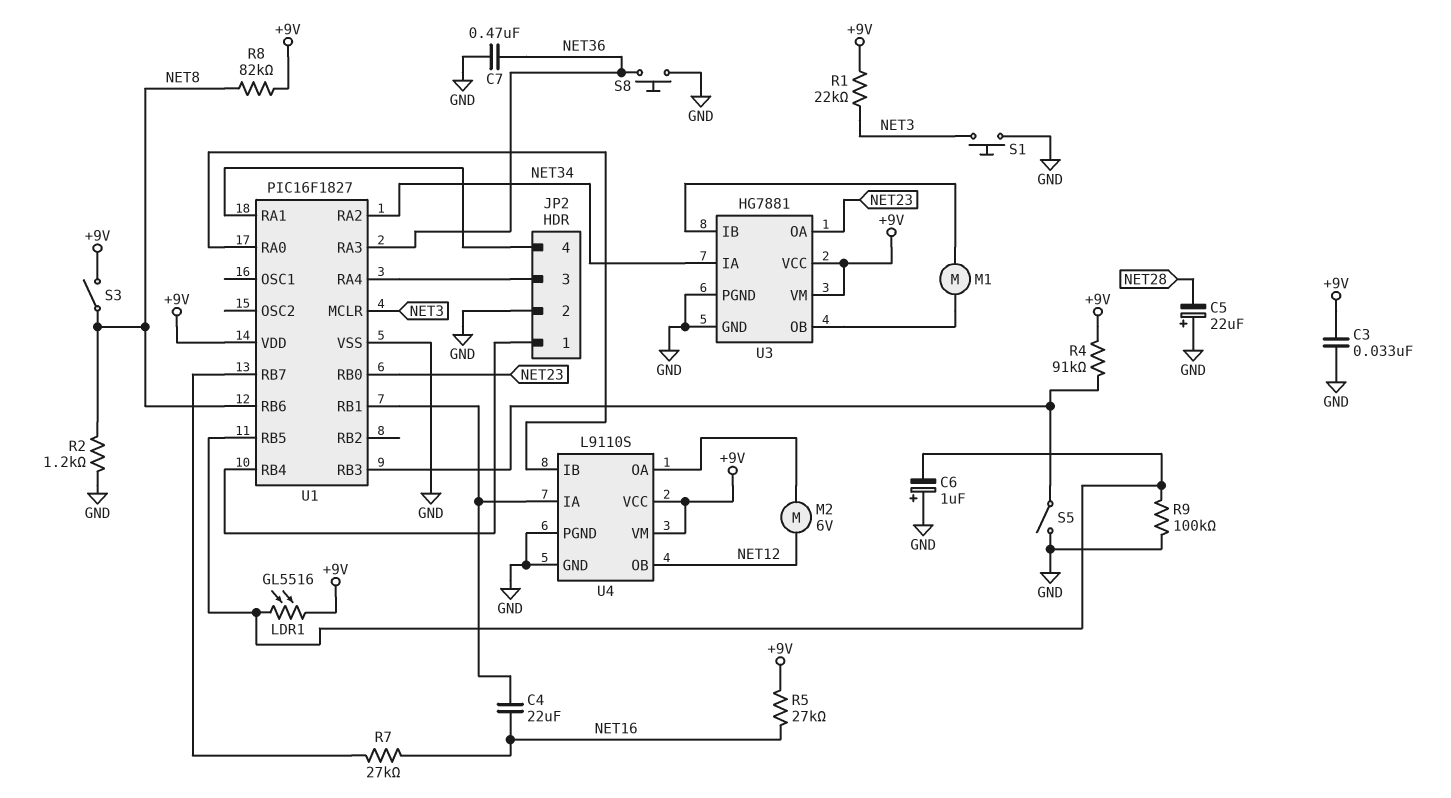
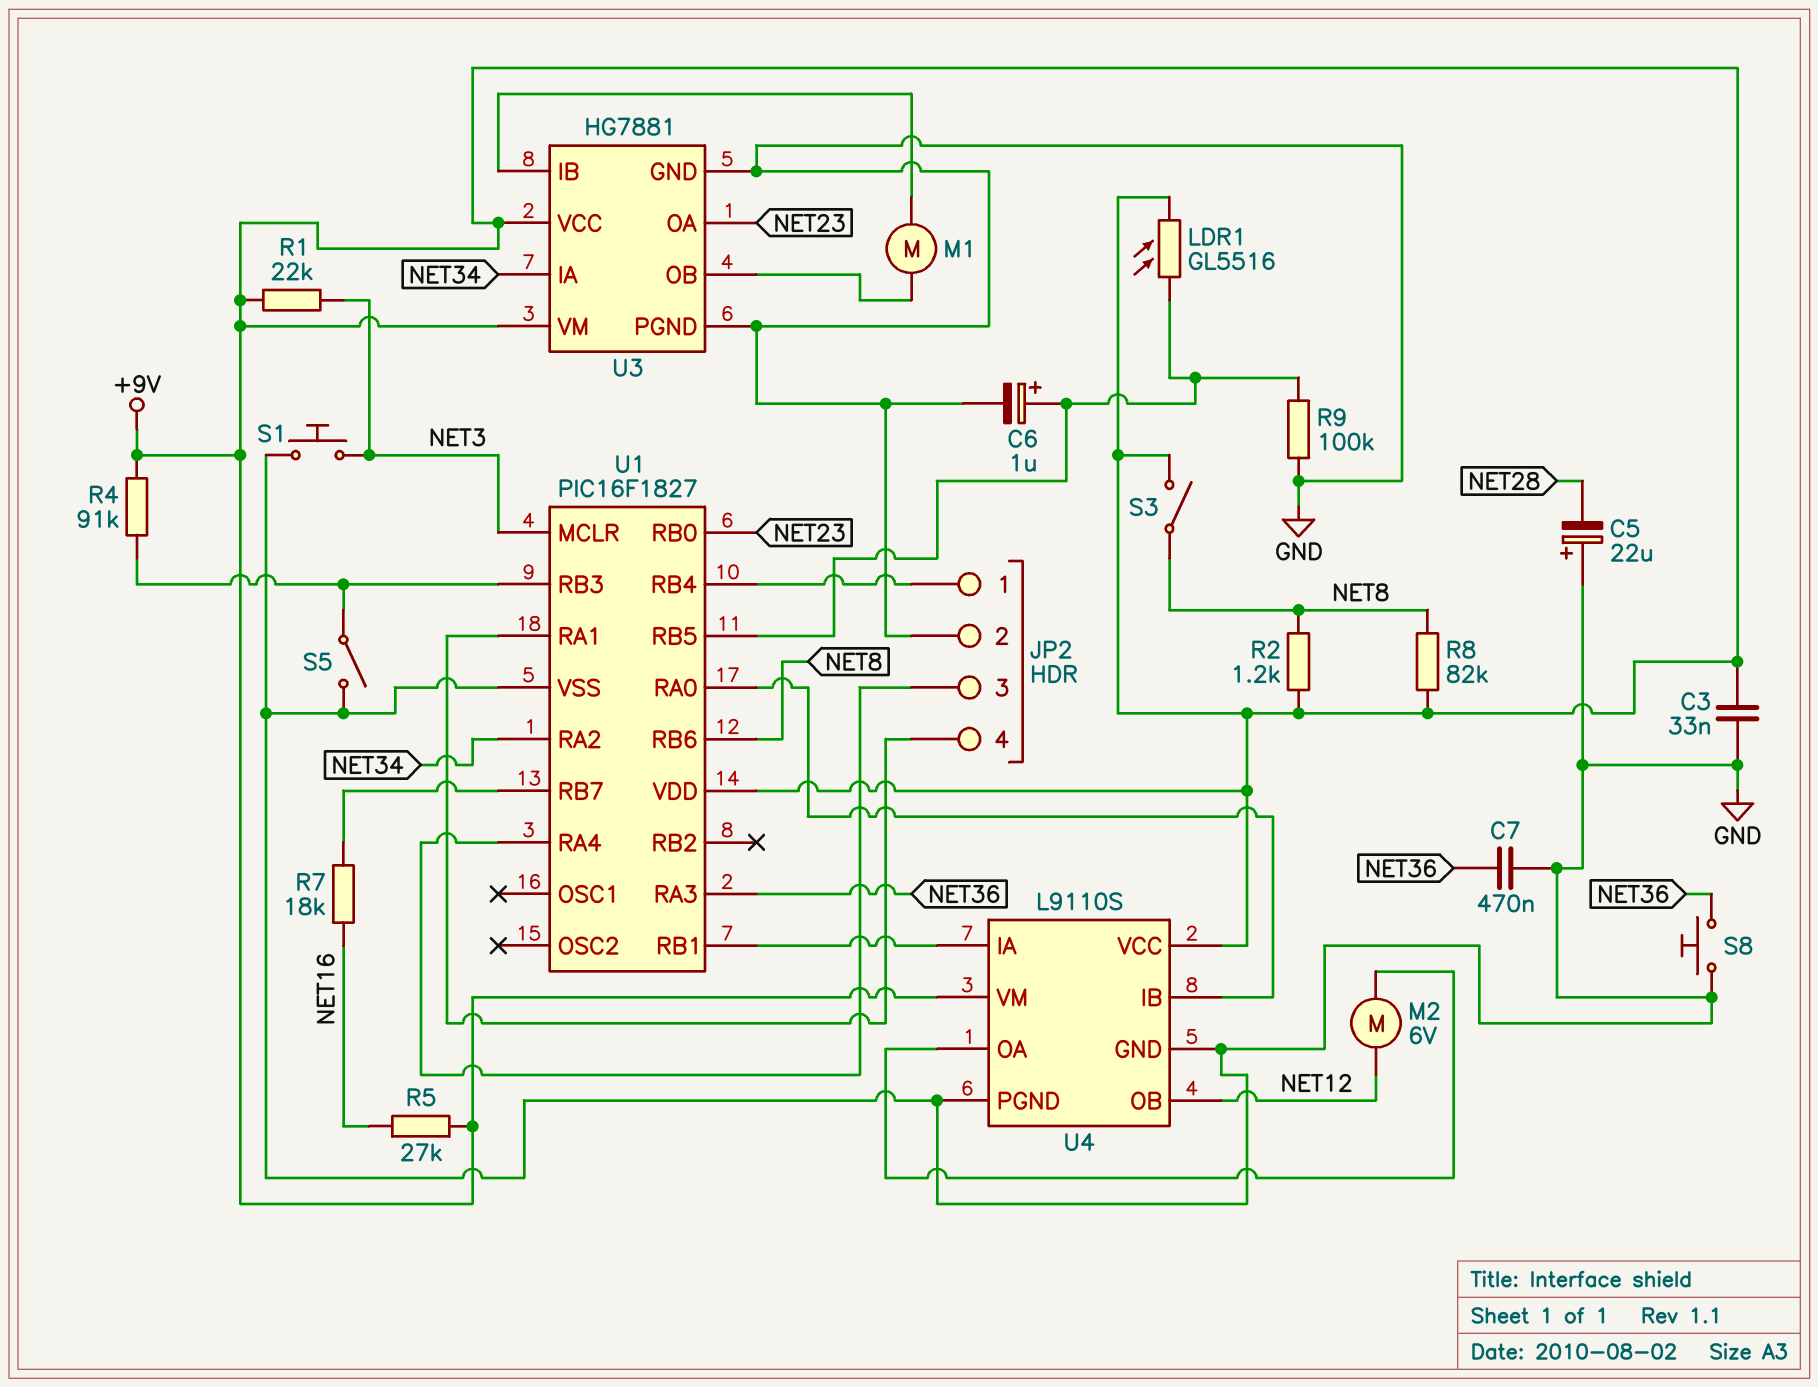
C4: 22uF (NET16, U1/RB1) -> none
C6: 1uF (plus GND, minus U1/RB5) -> 1uF (plus U1/RB5, minus GND)
R2: 1.2k (GND, NET8) -> 1.2k (+9V, NET8)
R7: 27k (NET16, U1/RB7) -> 18k (NET16, U1/RB7)

